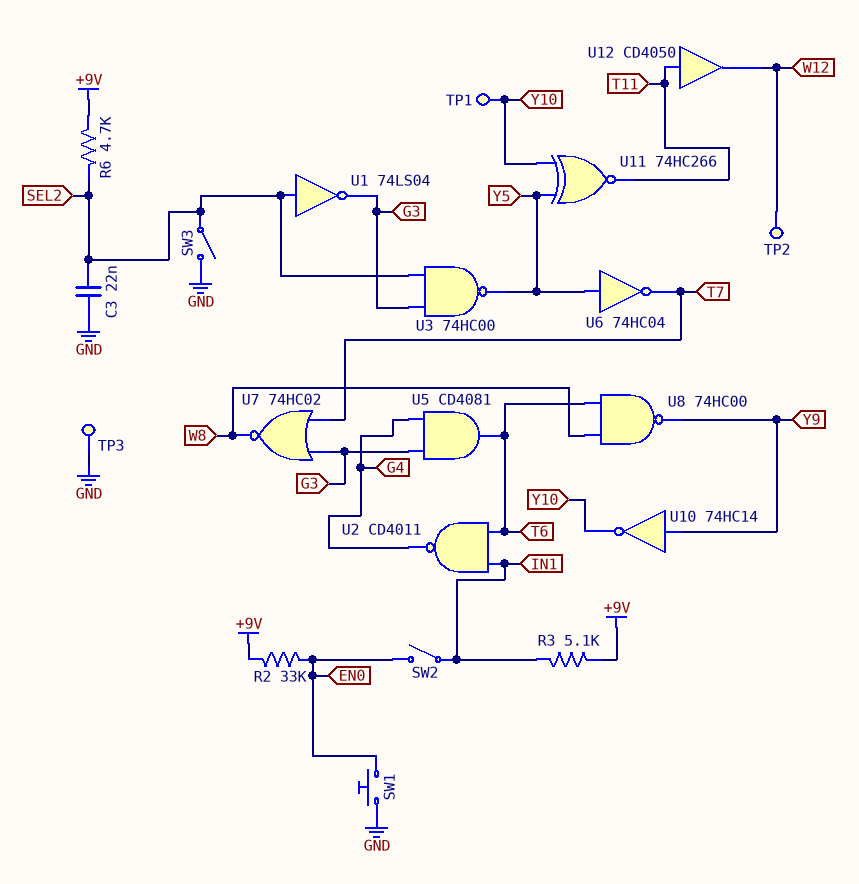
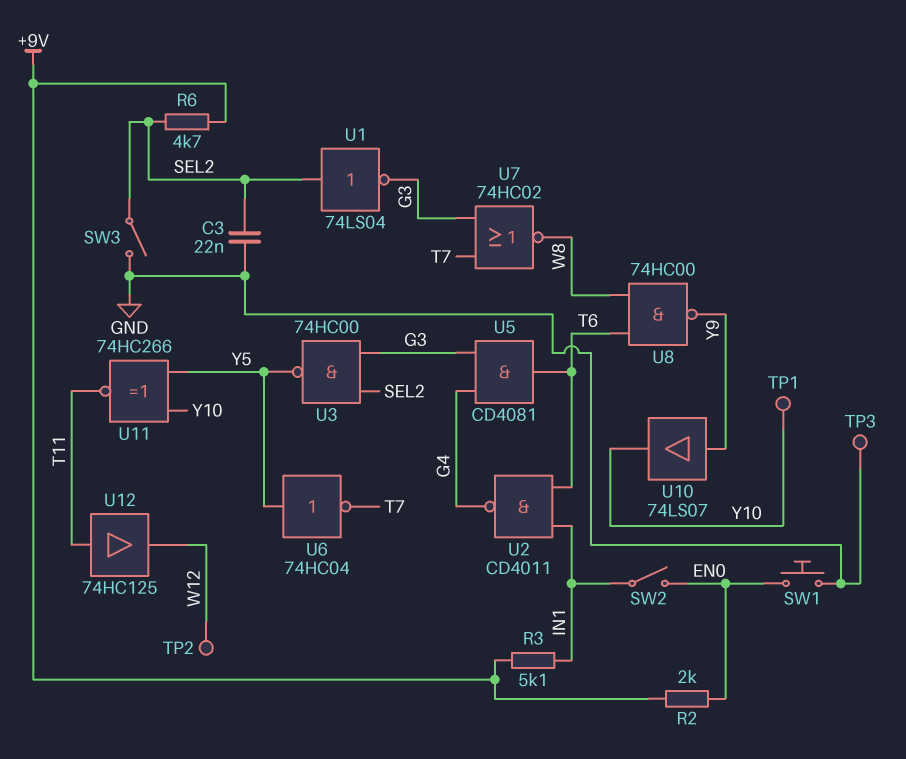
R2: 33k (+9V, EN0) -> 2k (+9V, EN0)
U10: NOT 74HC14 (in Y9, out Y10) -> buffer 74LS07 (in Y9, out Y10)
U12: buffer CD4050 (in T11, out W12) -> buffer 74HC125 (in T11, out W12)

